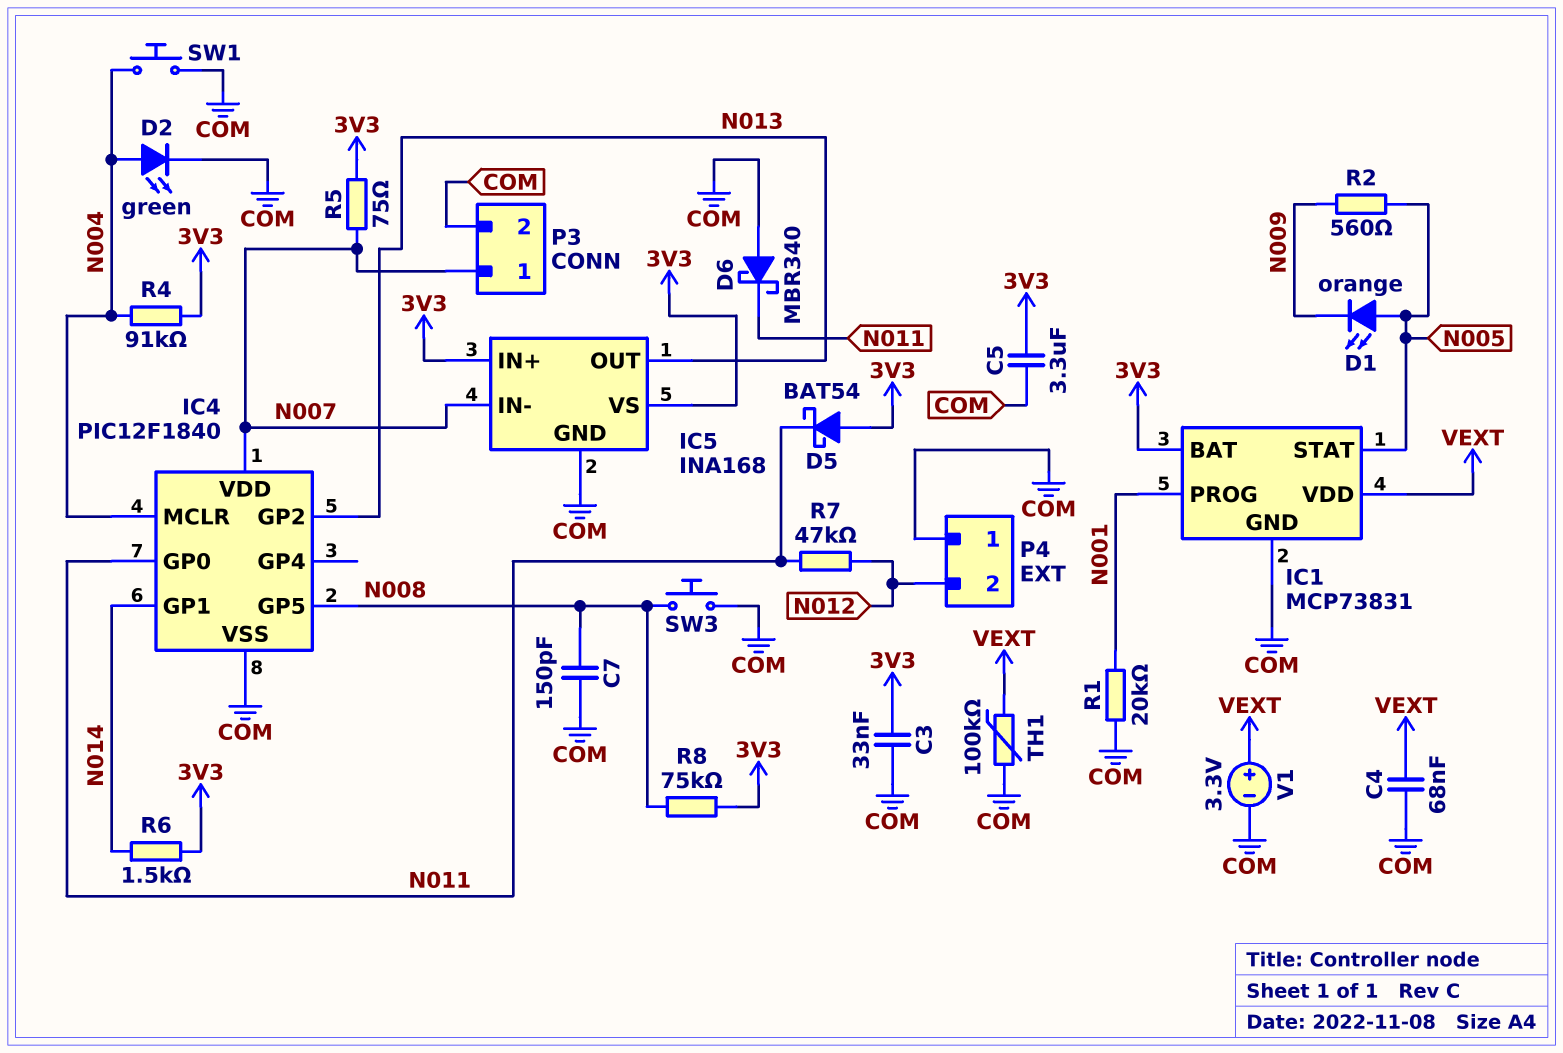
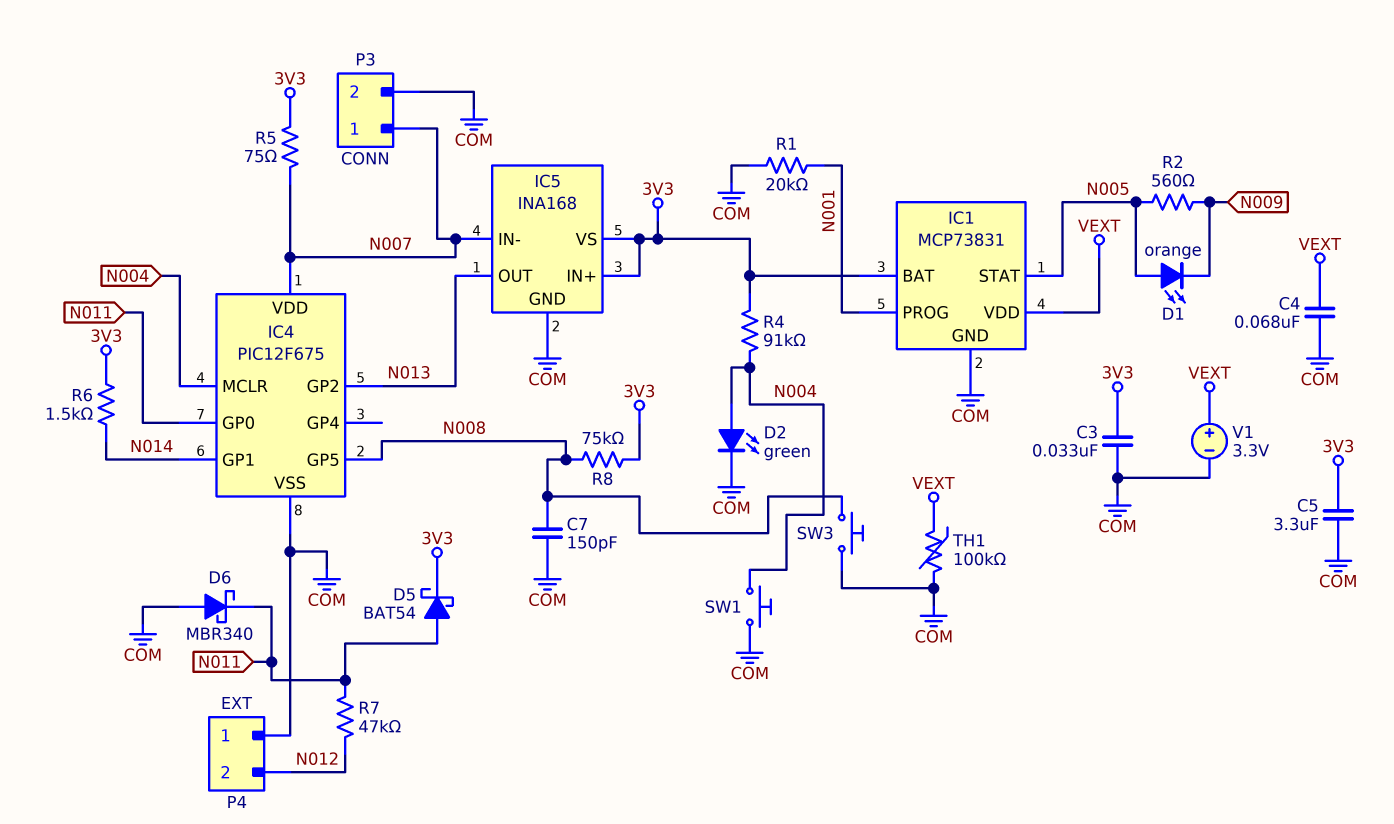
D5: schottky BAT54 (A 3V3, K N011) -> schottky BAT54 (A N011, K 3V3)
IC4: PIC12F1840 -> PIC12F675

